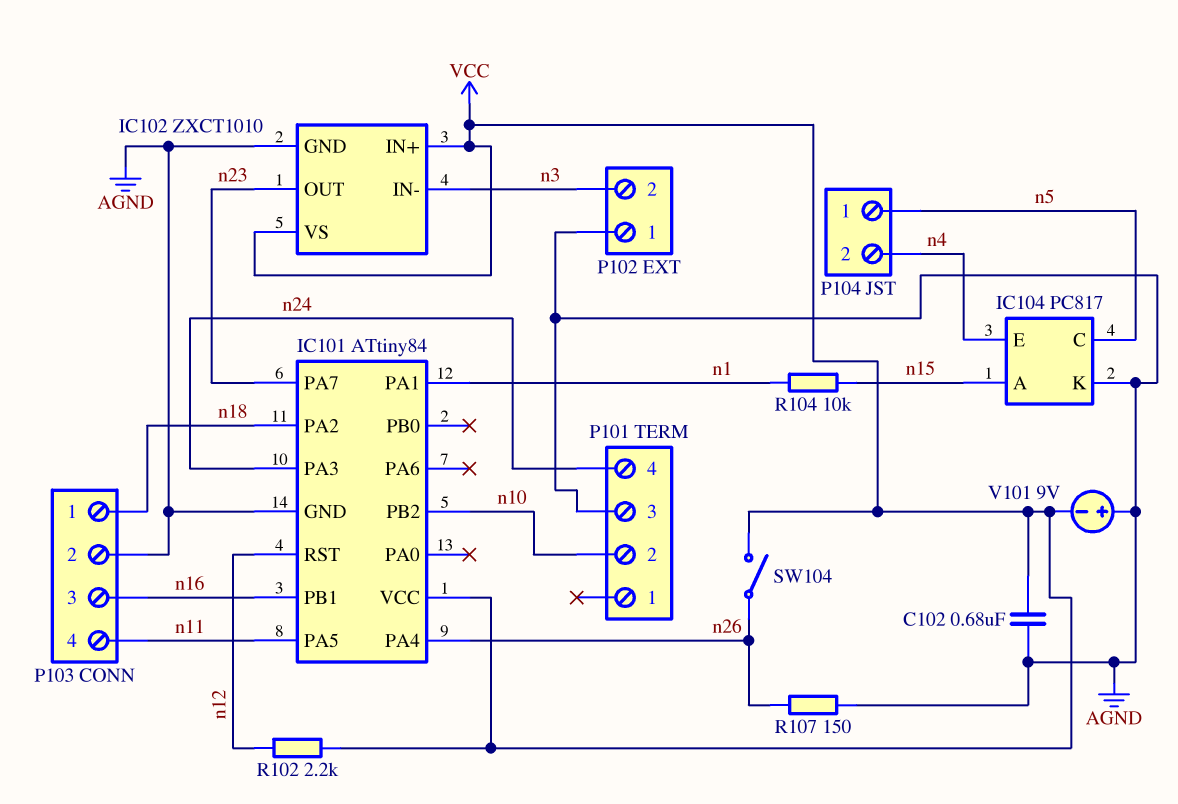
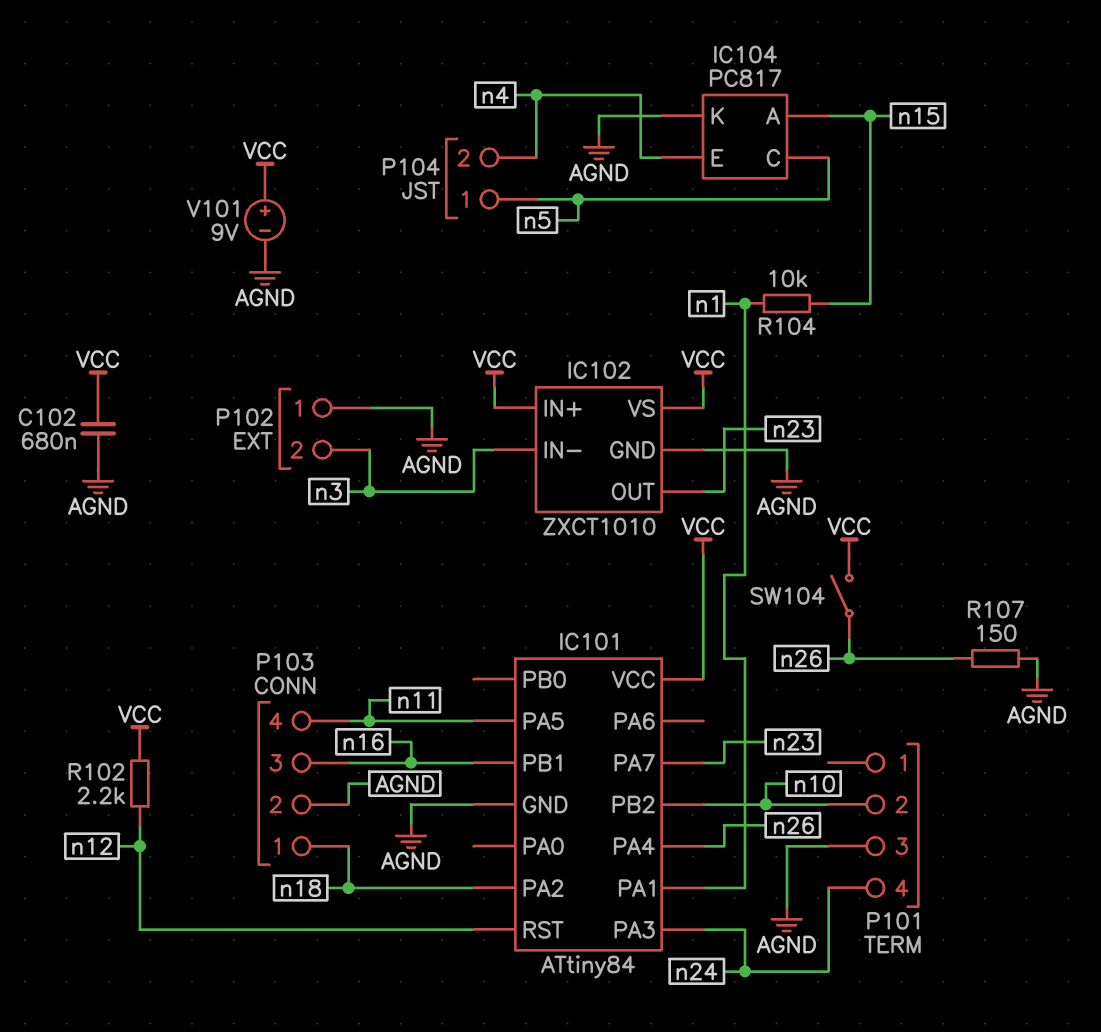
V101: 9V (plus AGND, minus VCC) -> 9V (plus VCC, minus AGND)

